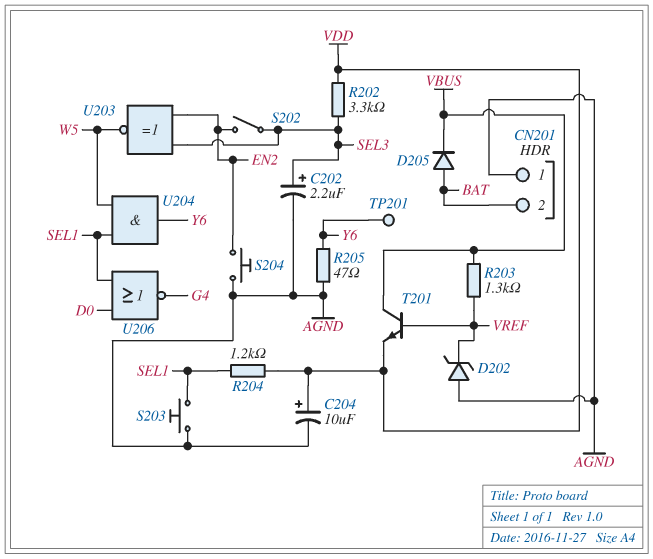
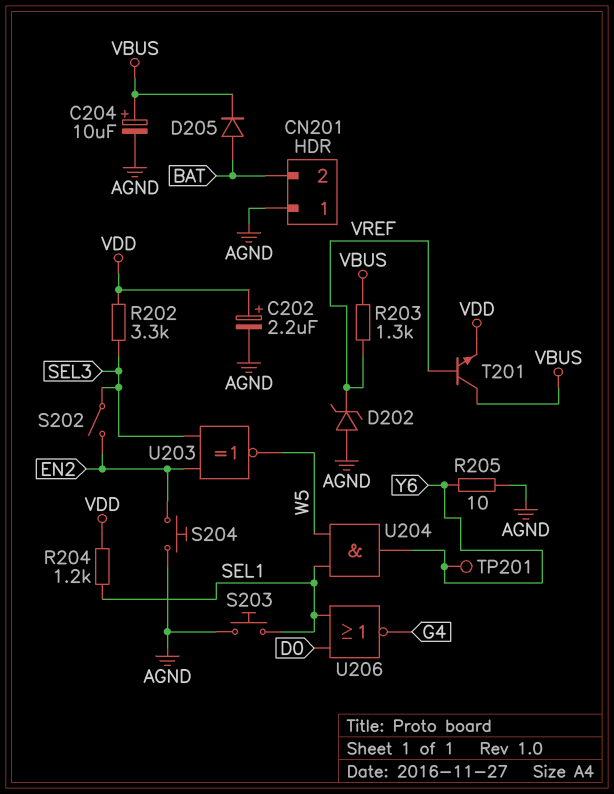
C202: 2.2uF (plus SEL3, minus AGND) -> 2.2uF (plus VDD, minus AGND)
C204: 10uF (plus VDD, minus AGND) -> 10uF (plus VBUS, minus AGND)
R205: 47 (AGND, Y6) -> 10 (AGND, Y6)

